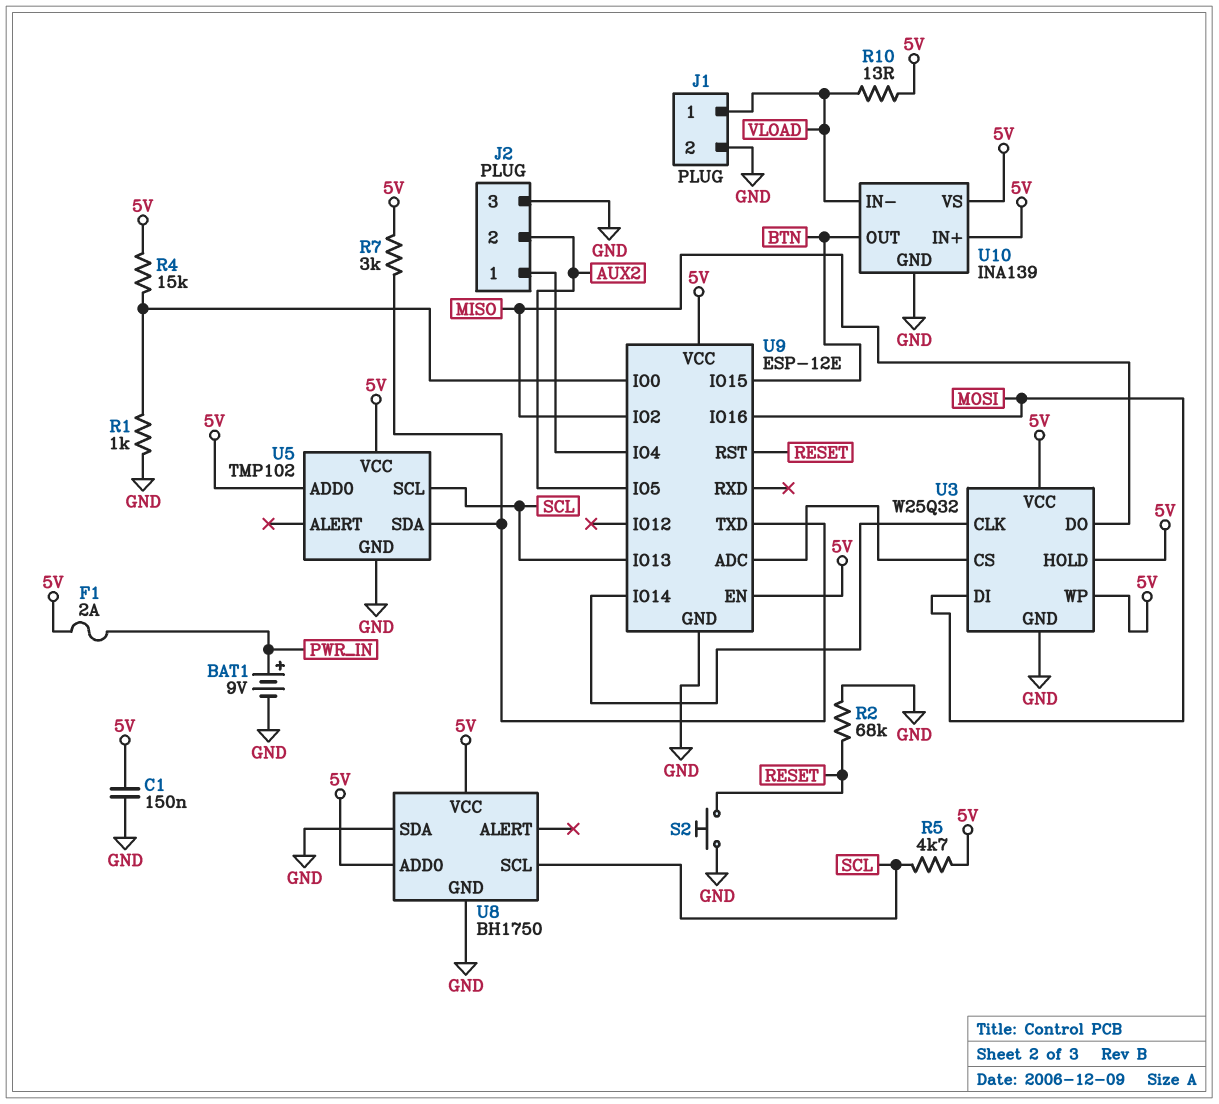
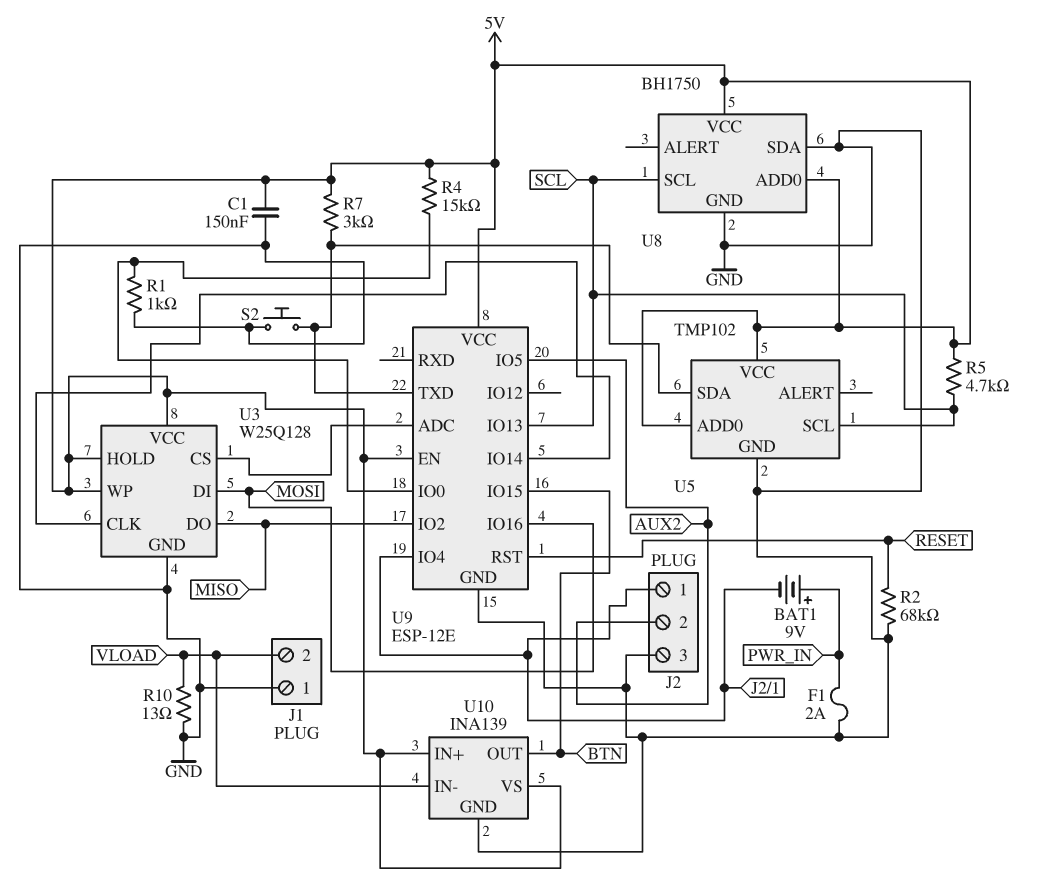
BAT1: 9V (plus PWR_IN, minus GND) -> 9V (plus PWR_IN, minus J2/1)
F1: 2A (5V, PWR_IN) -> 2A (GND, PWR_IN)
J1 pin 1: VLOAD -> GND
J1 pin 2: GND -> VLOAD
R10: 13 (5V, VLOAD) -> 13 (GND, VLOAD)
S2: button (GND, RESET) -> button (GND, U5/SDA)
U3: W25Q32 -> W25Q128

